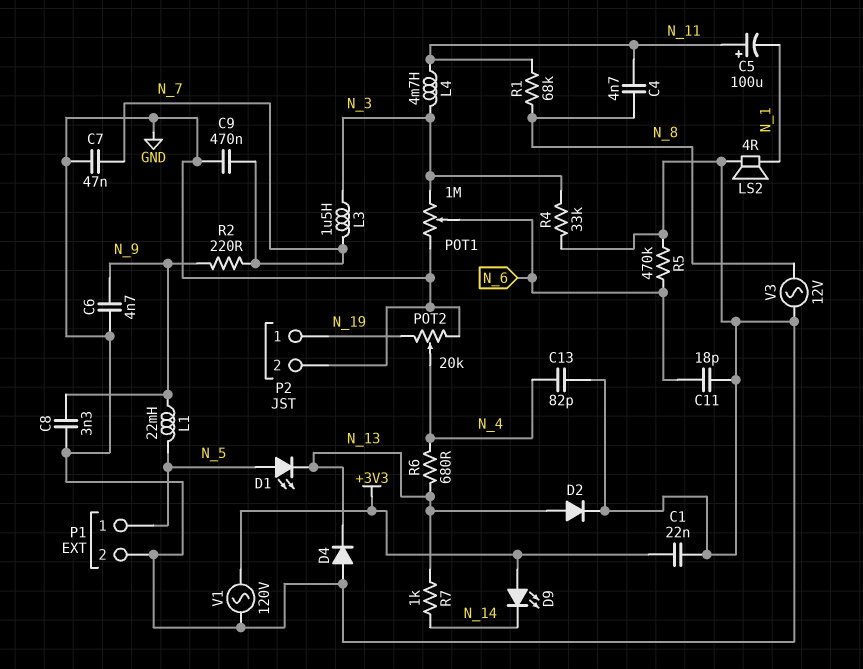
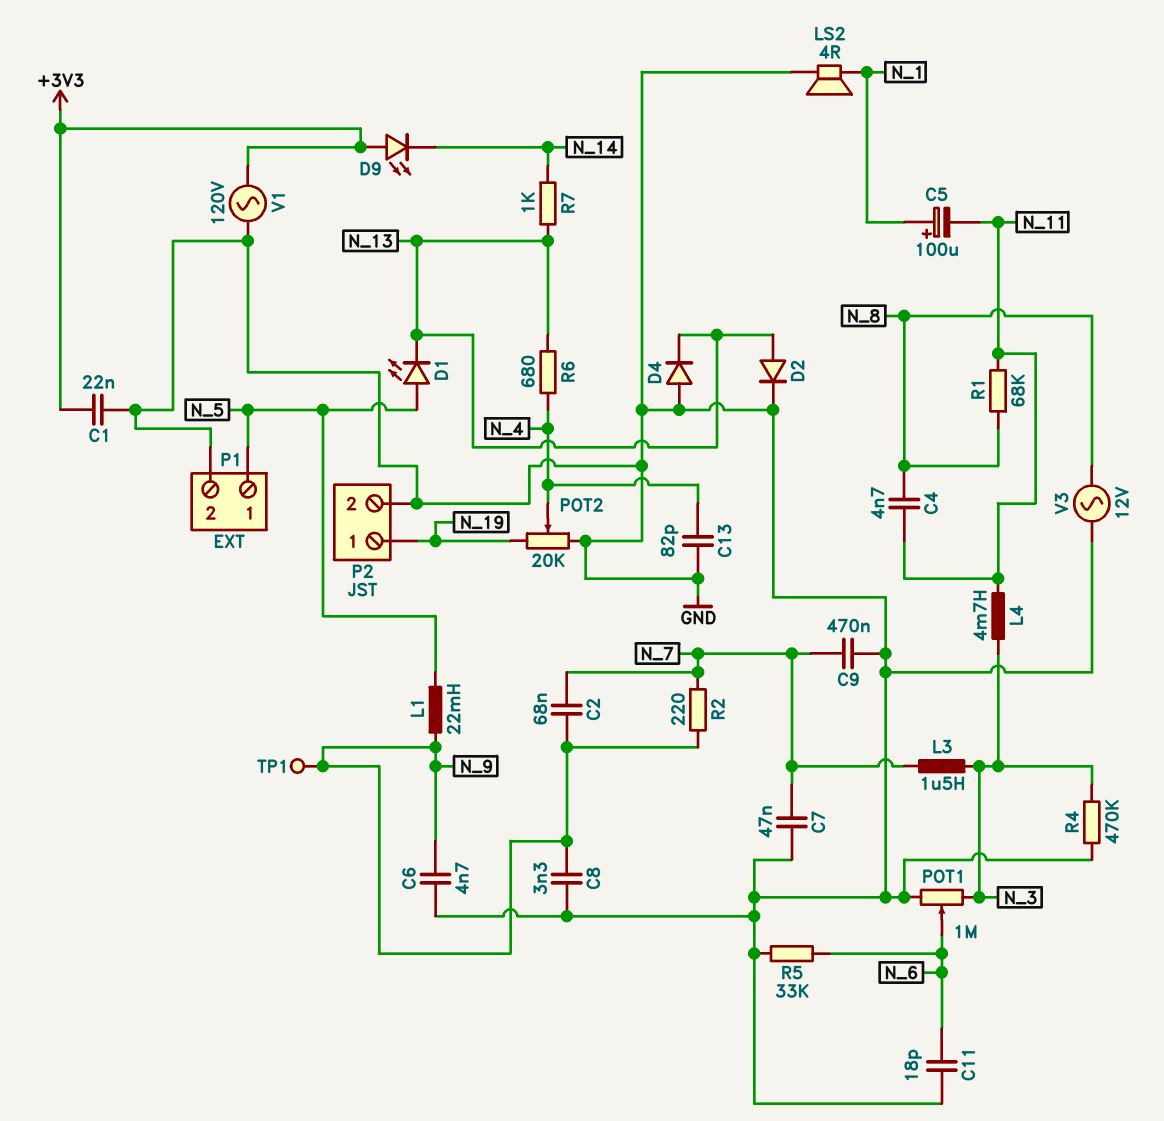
C2: none -> 68nF (N_7, N_9)
C5: 100uF (plus N_11, minus N_1) -> 100uF (plus N_1, minus N_11)
R4: 33k (GND, N_3) -> 470k (GND, N_3)
R5: 470k (GND, N_6) -> 33k (GND, N_6)
TP1: none -> test point (N_9)

